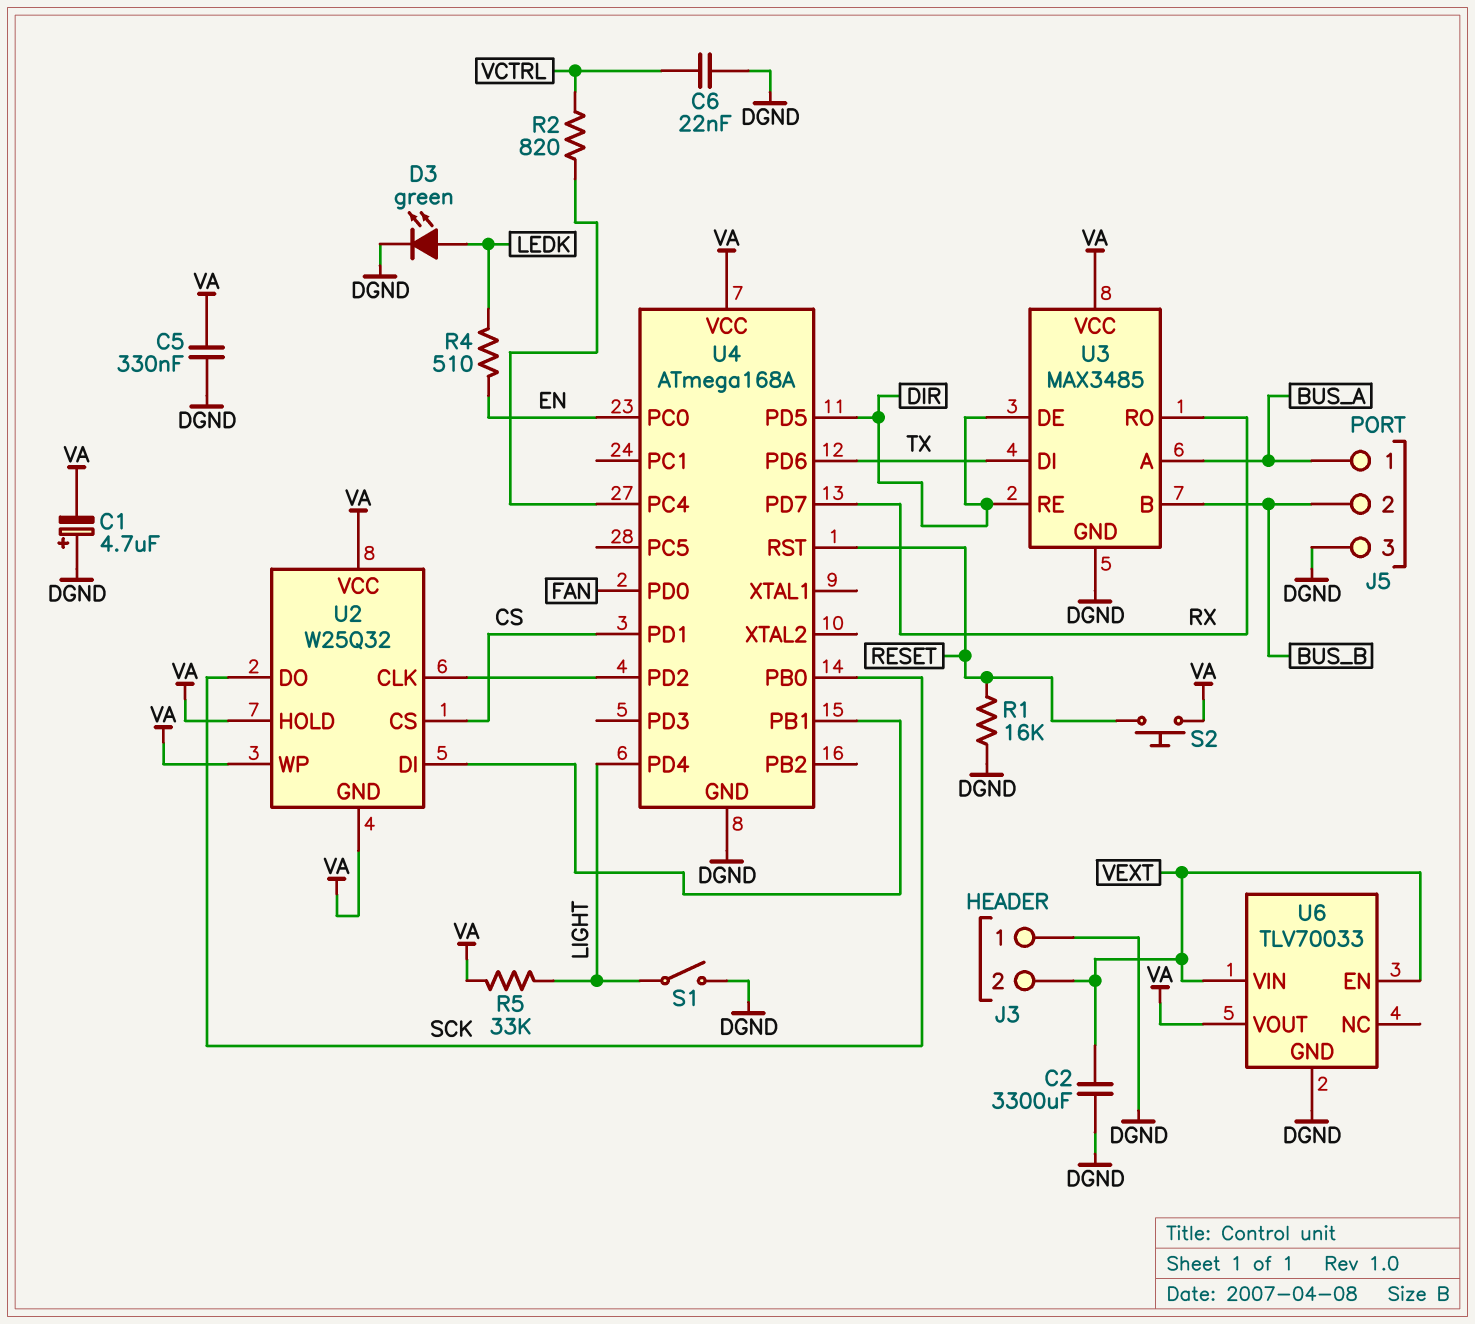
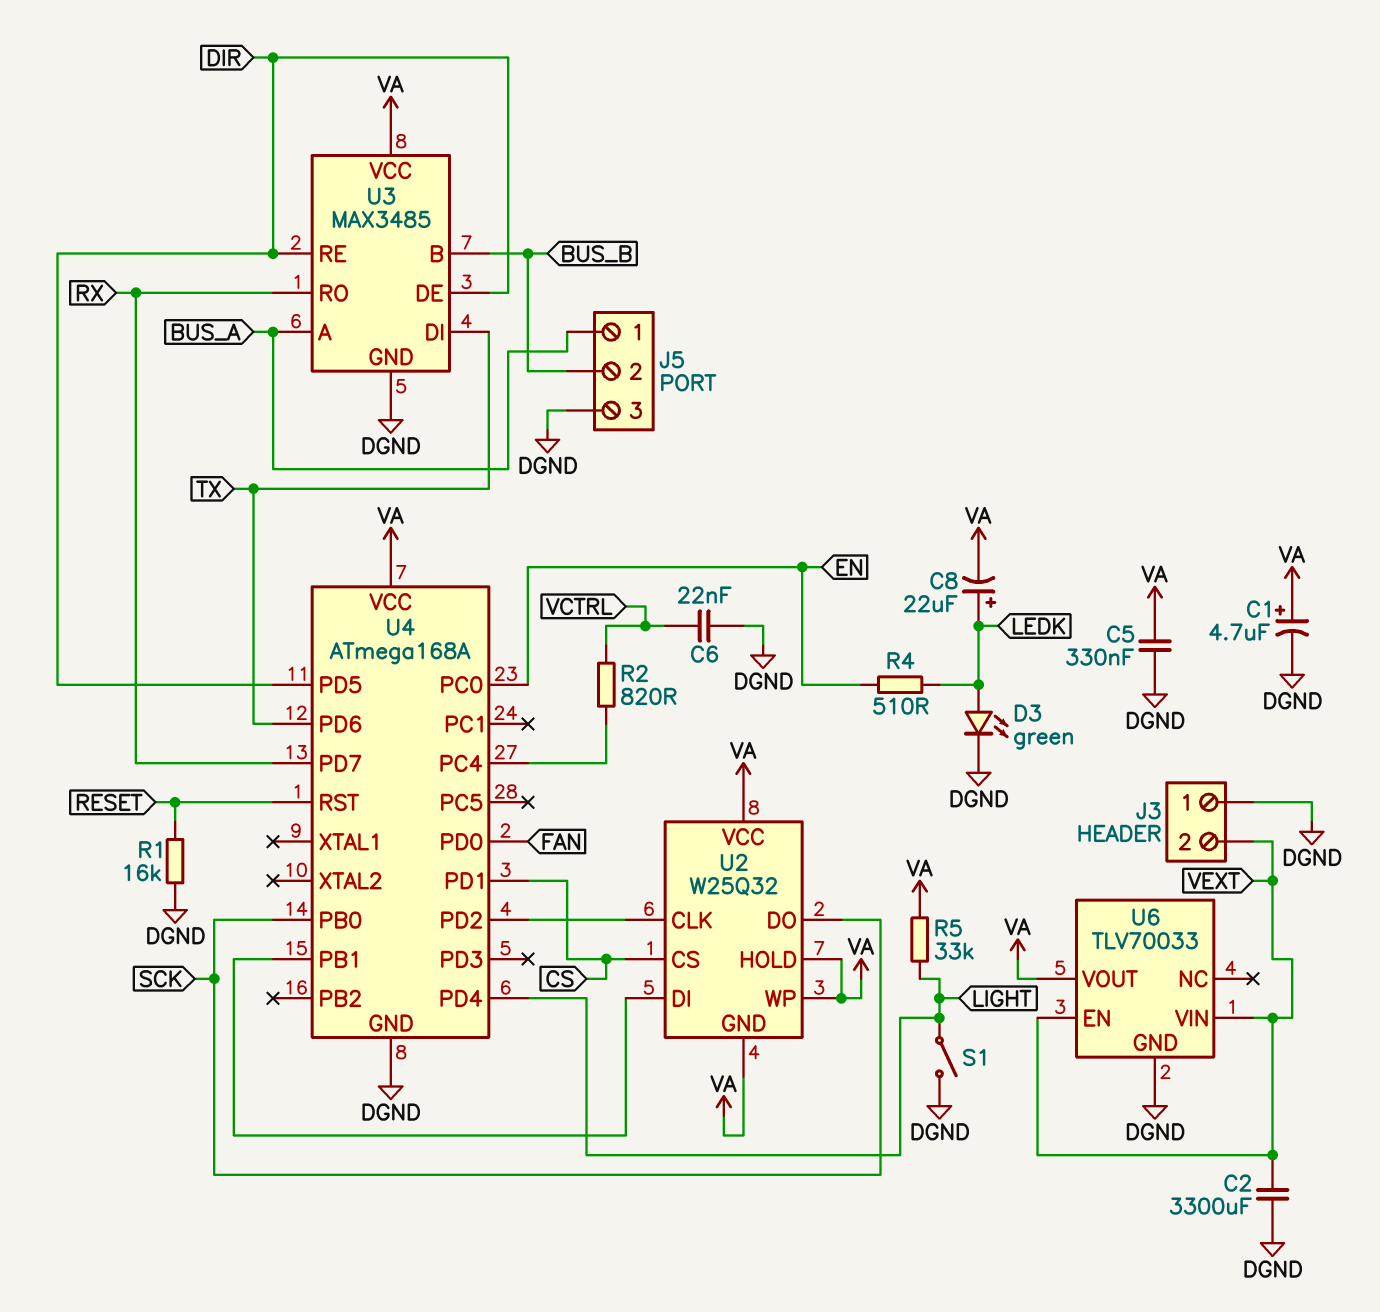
C1: 4.7uF (plus DGND, minus VA) -> 4.7uF (plus VA, minus DGND)
C8: none -> 22uF (plus LEDK, minus VA)
S2: button (RESET, VA) -> none

